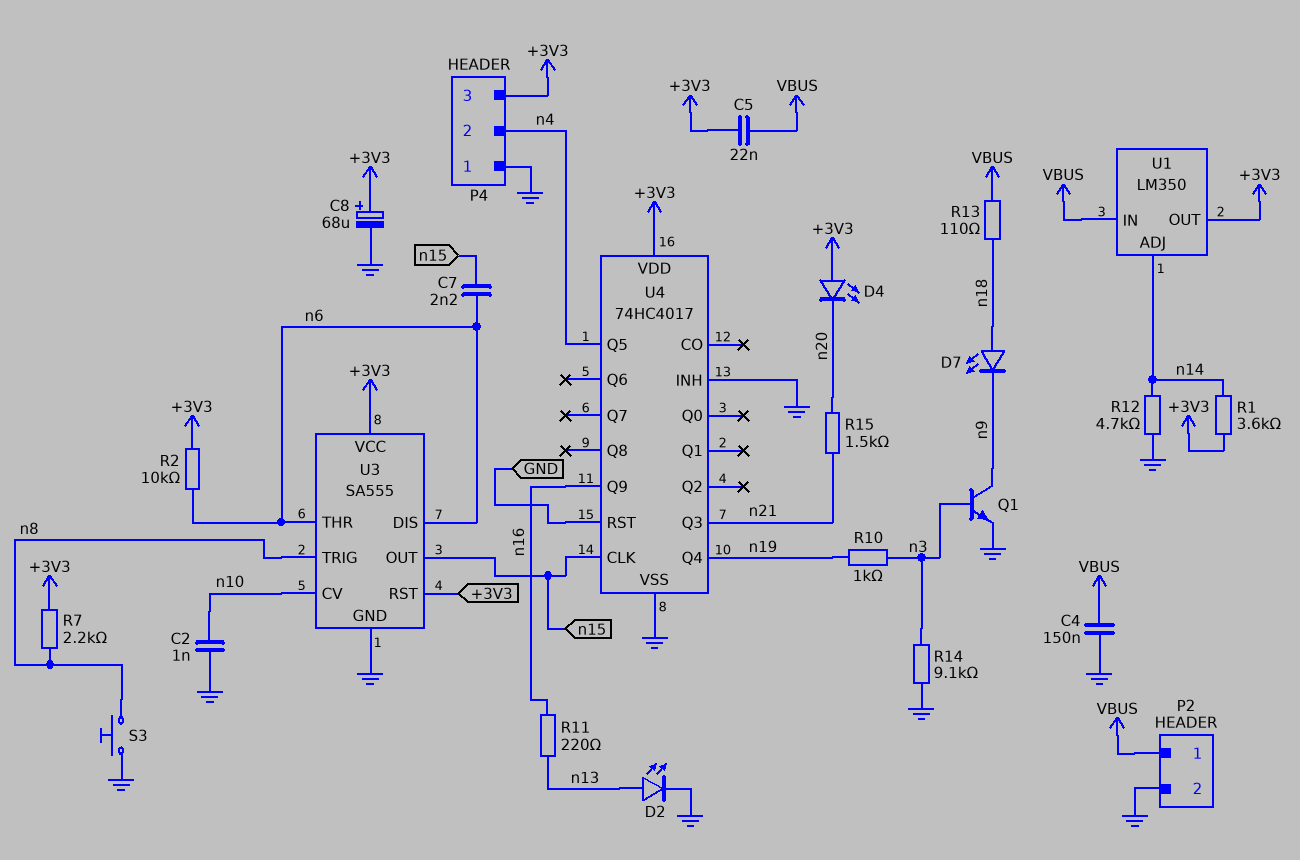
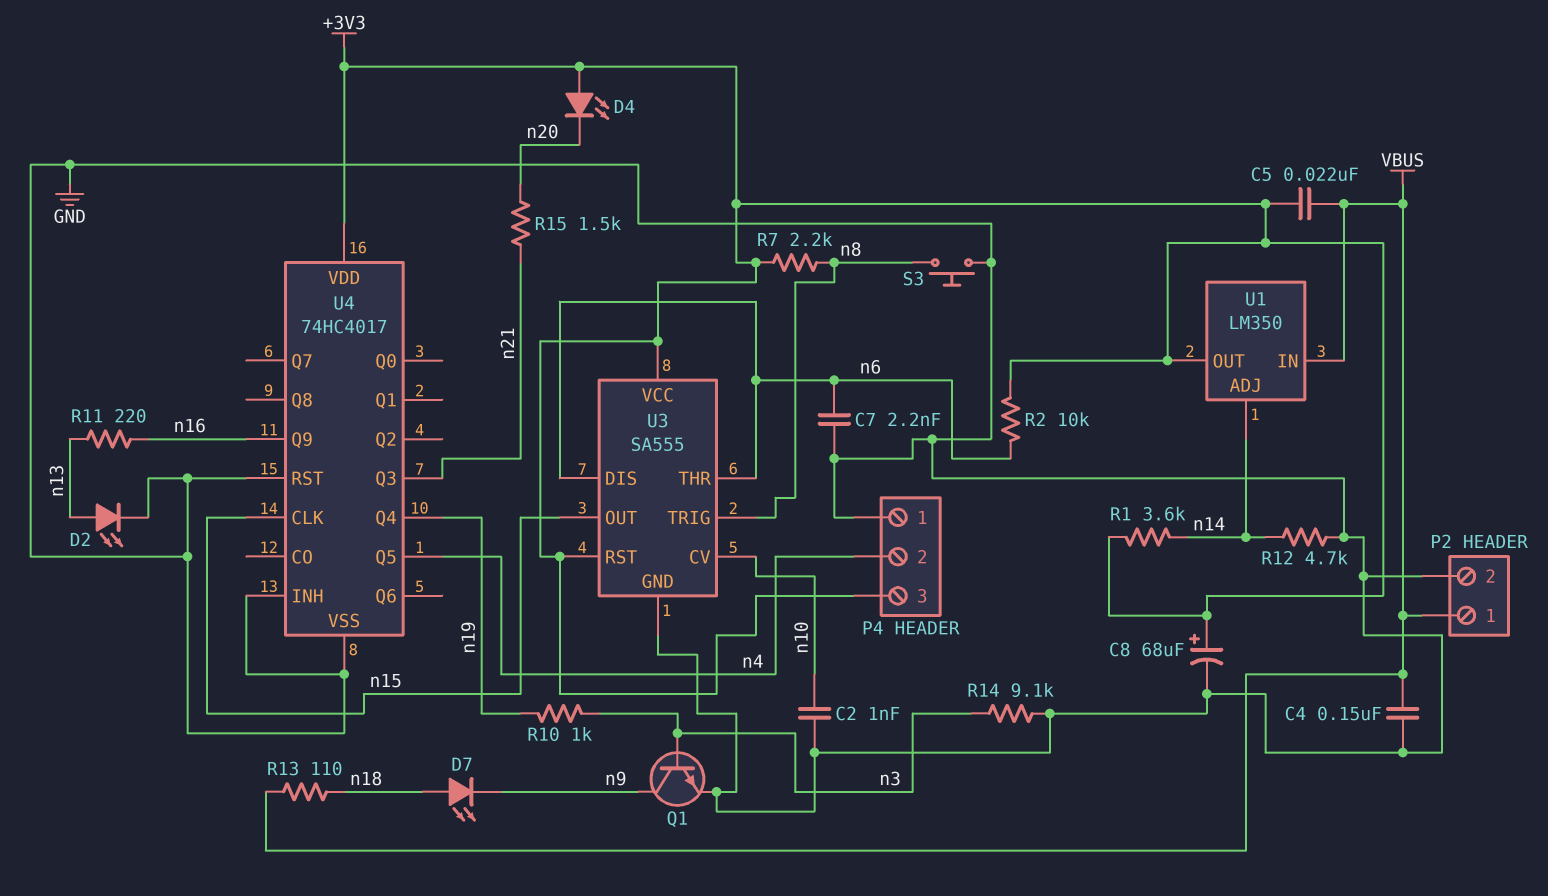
C7: 2.2nF (n6, n15) -> 2.2nF (GND, n6)

